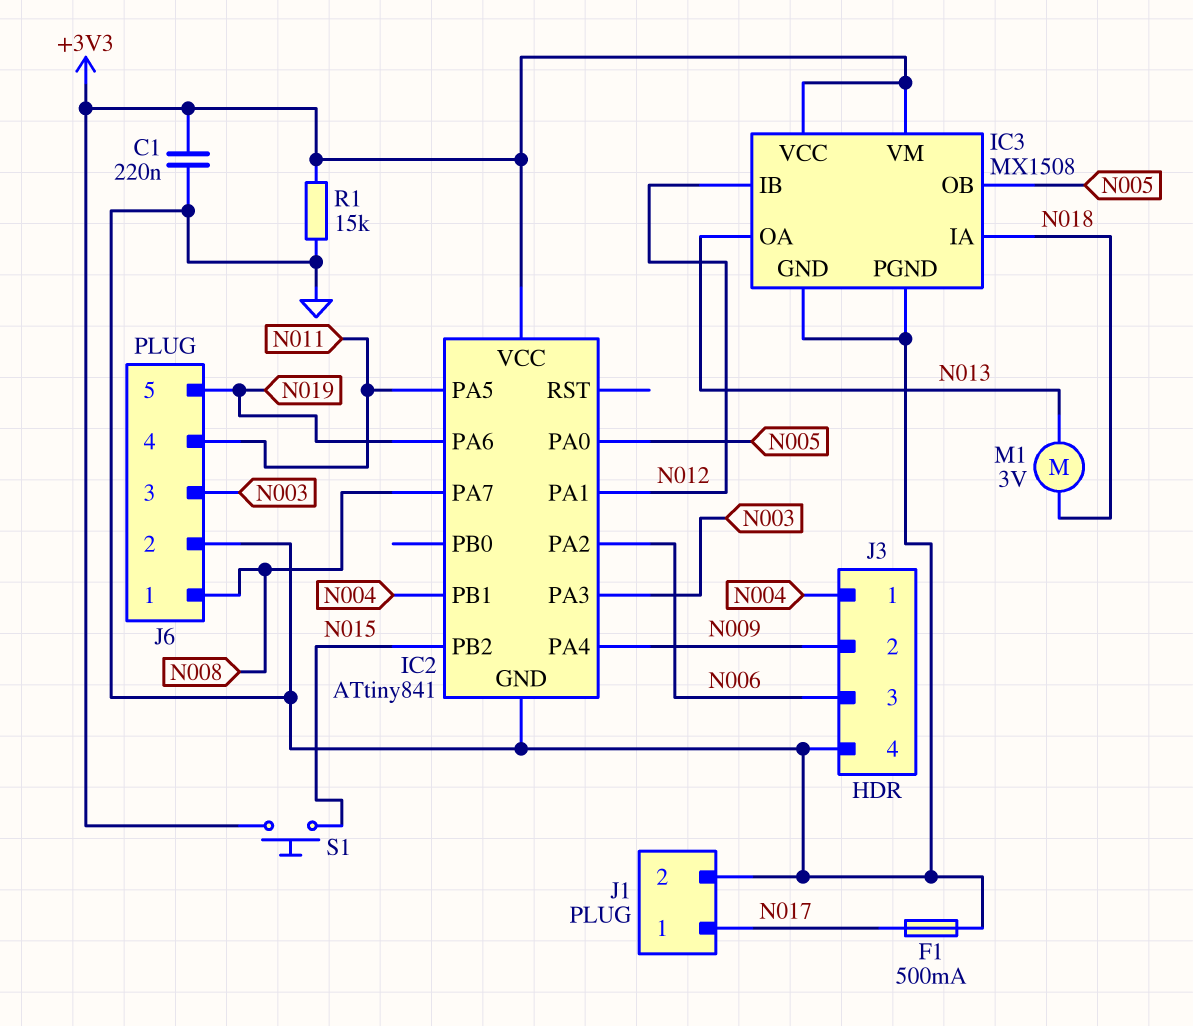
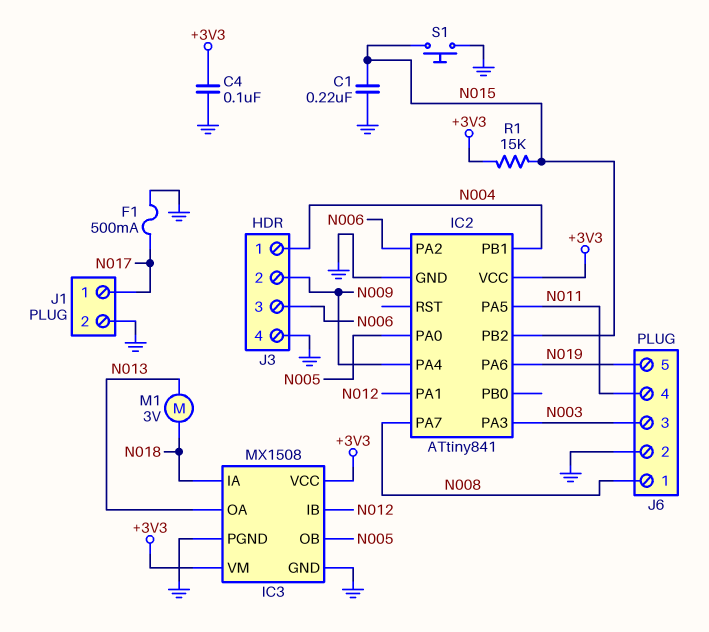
C1: 220nF (+3V3, GND) -> 220nF (GND, N015)
C4: none -> 100nF (+3V3, GND)
R1: 15k (+3V3, GND) -> 15k (+3V3, N015)
S1: button (+3V3, N015) -> button (GND, N015)

